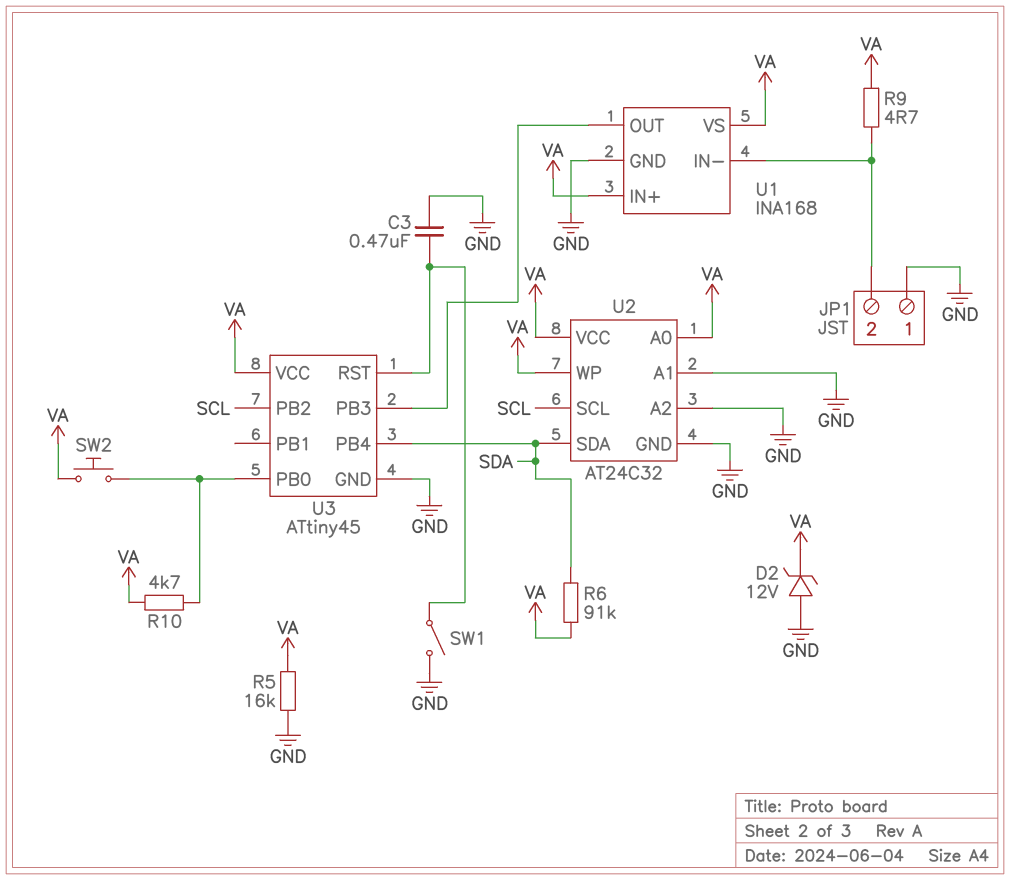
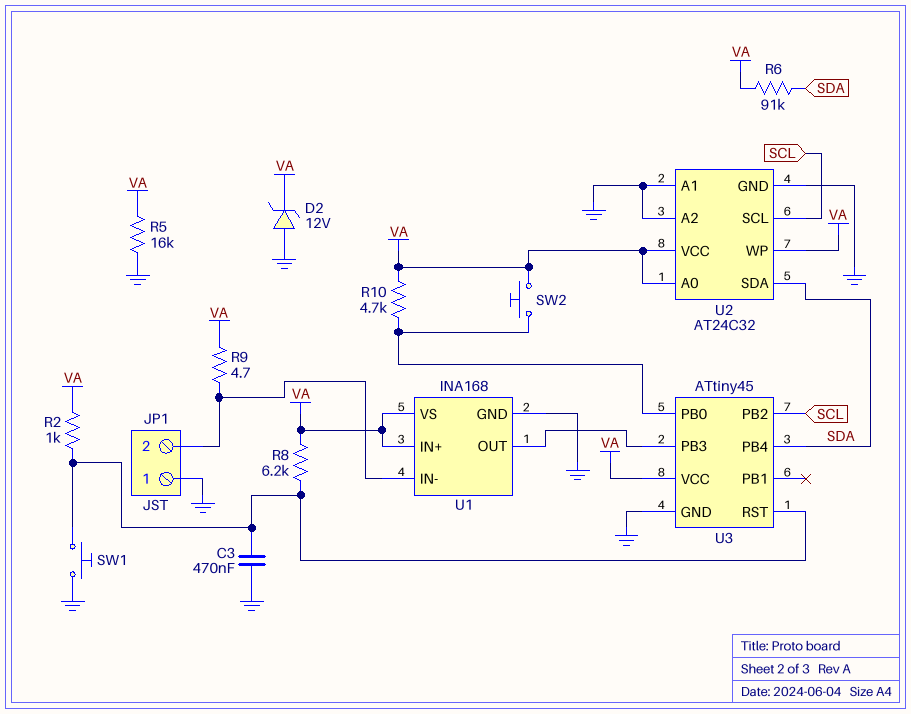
R2: none -> 1k (U3/RST, VA)
R8: none -> 6.2k (U3/RST, VA)
SW1: switch (GND, U3/RST) -> button (GND, U3/RST)

